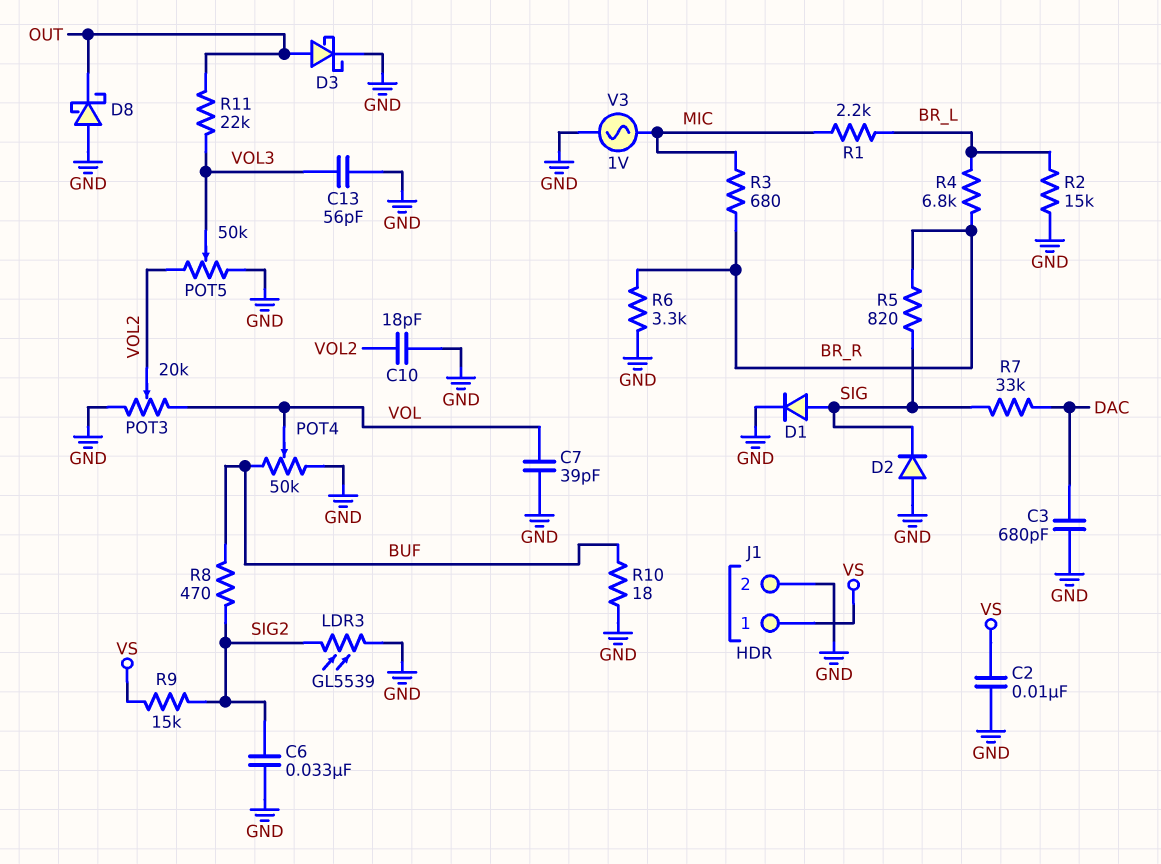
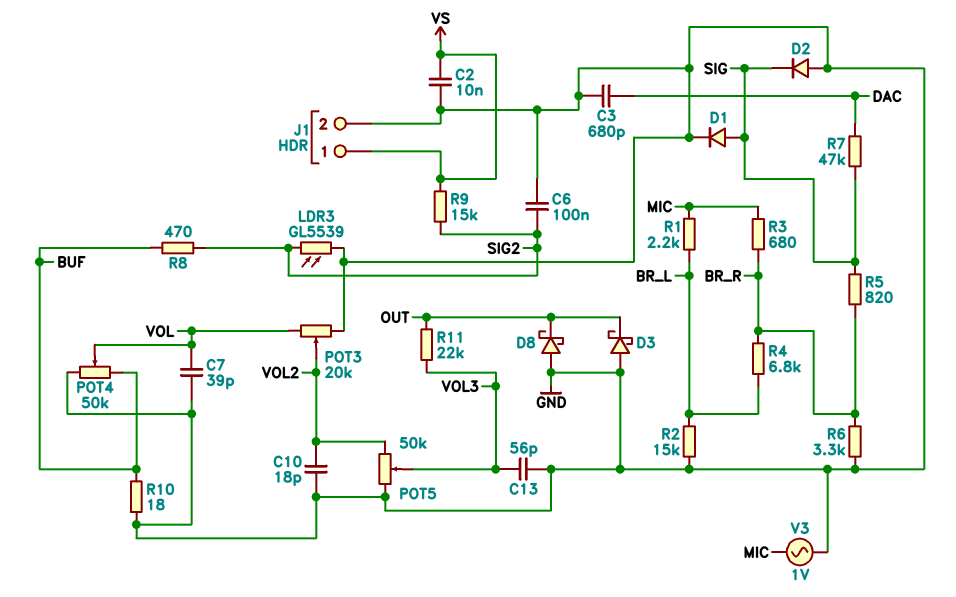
C6: 33nF (GND, SIG2) -> 100nF (GND, SIG2)
D3: schottky (A OUT, K GND) -> schottky (A GND, K OUT)
R7: 33k (DAC, SIG) -> 47k (DAC, SIG)

